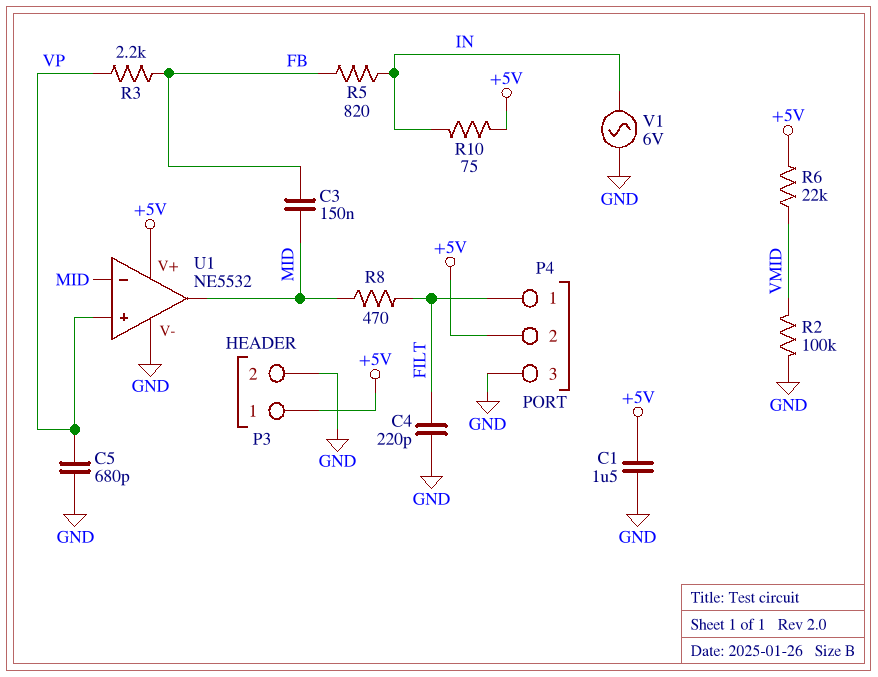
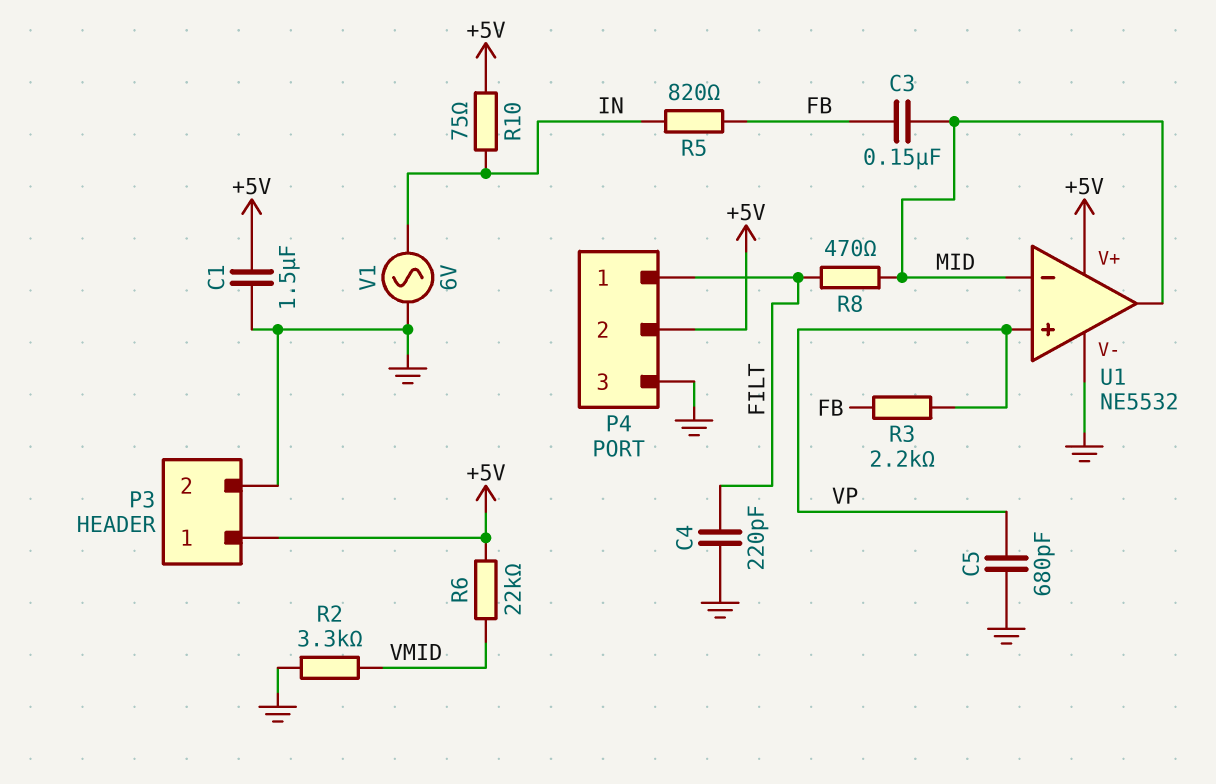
R2: 100k (GND, VMID) -> 3.3k (GND, VMID)

